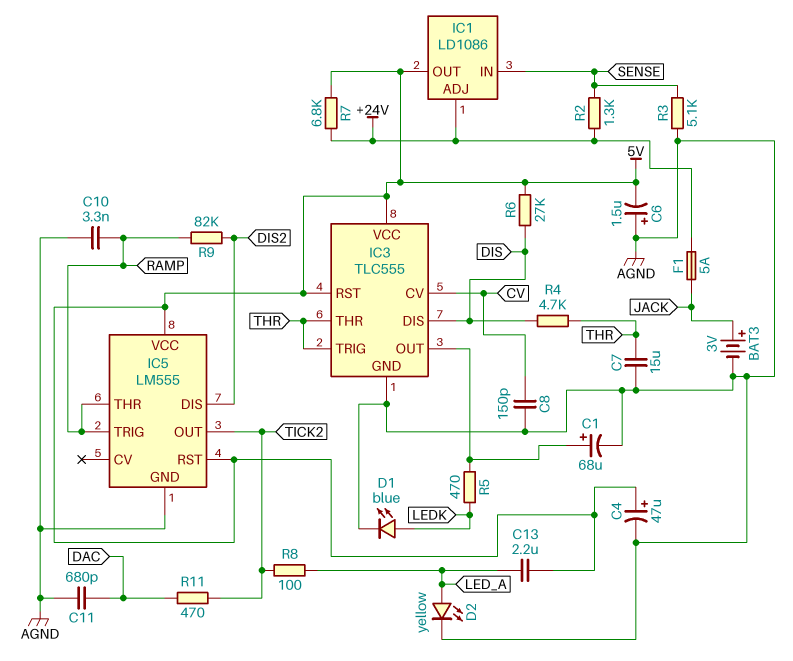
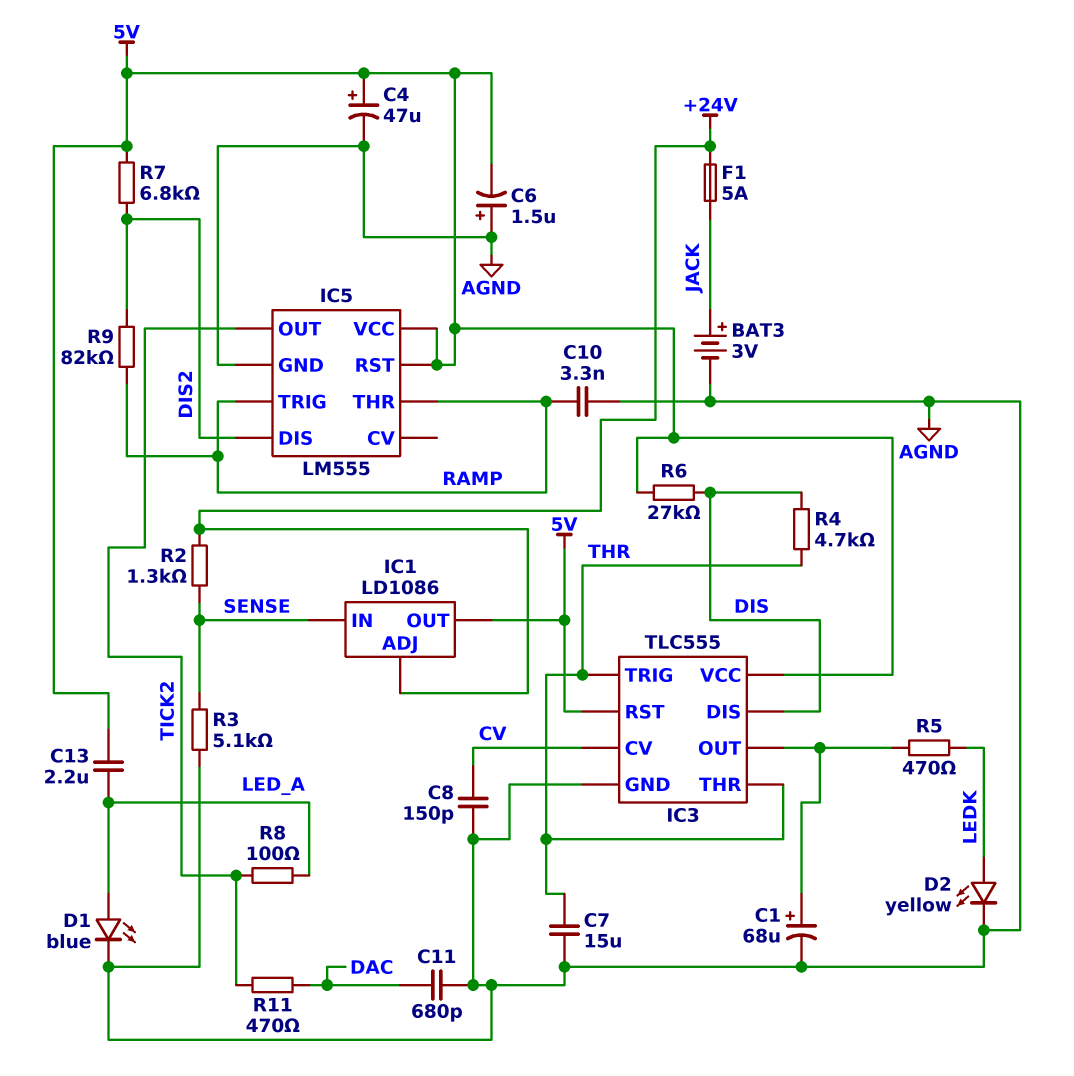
D1: LED blue (A LEDK, K AGND) -> LED blue (A LED_A, K AGND)
D2: LED yellow (A LED_A, K AGND) -> LED yellow (A LEDK, K AGND)
R7: 6.8k (+24V, 5V) -> 6.8k (5V, DIS2)

